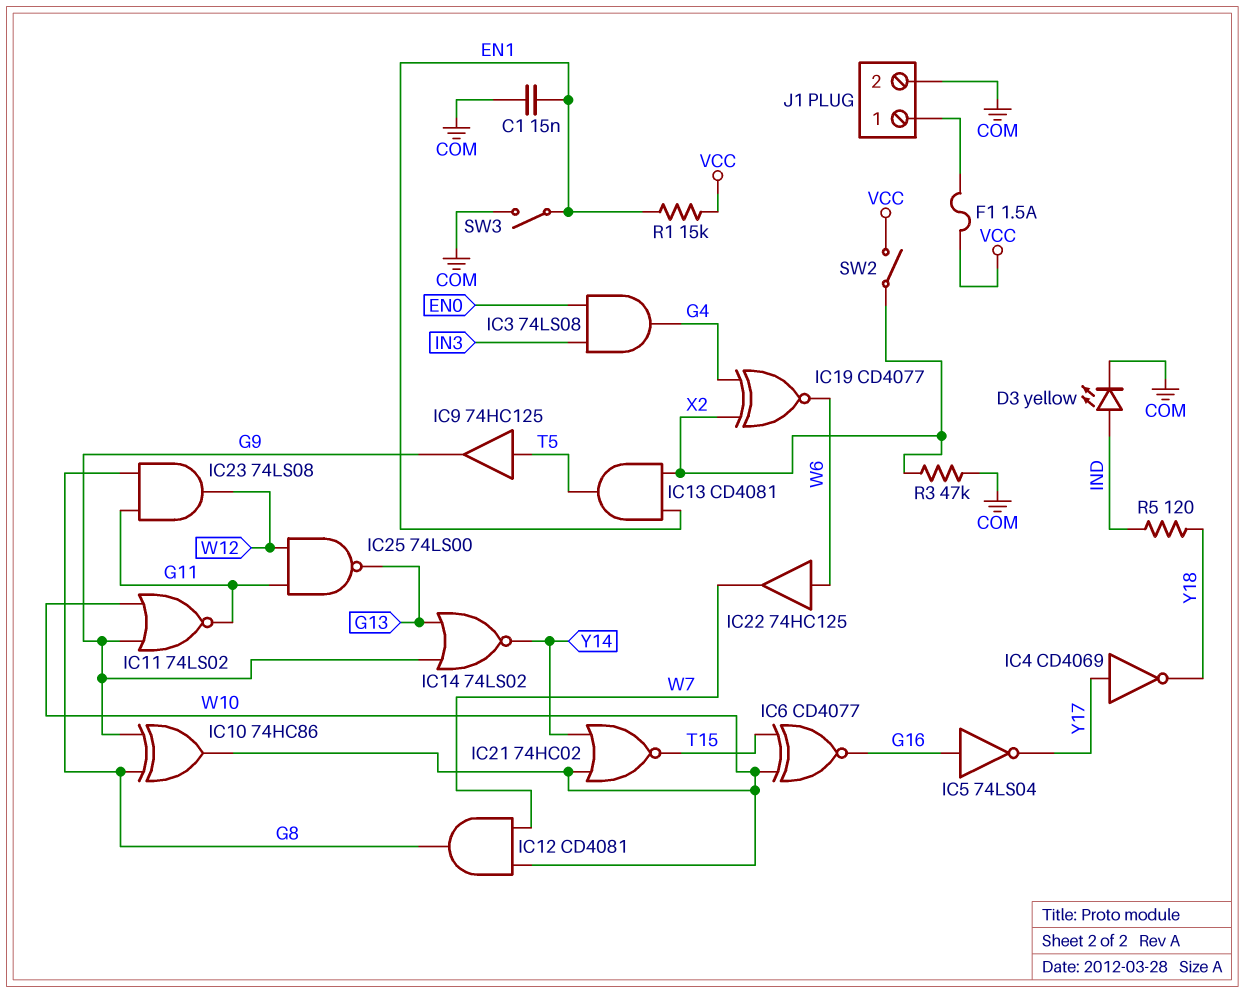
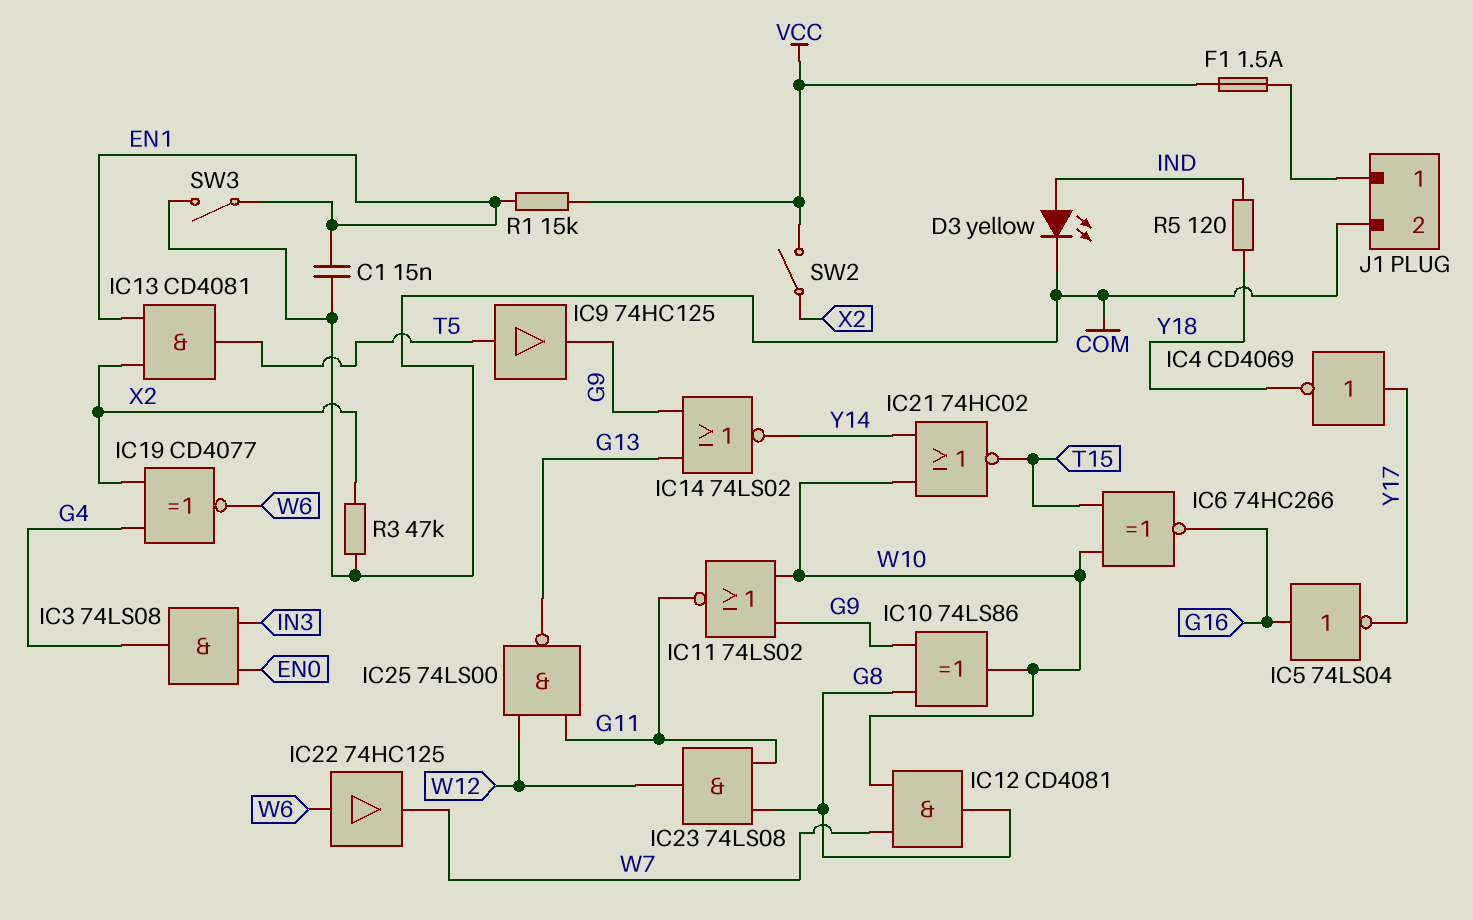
IC6: XNOR CD4077 (in T15, in W10, out G16) -> XNOR 74HC266 (in T15, in W10, out G16)
IC10: XOR 74HC86 (in G8, in G9, out W10) -> XOR 74LS86 (in G8, in G9, out W10)

